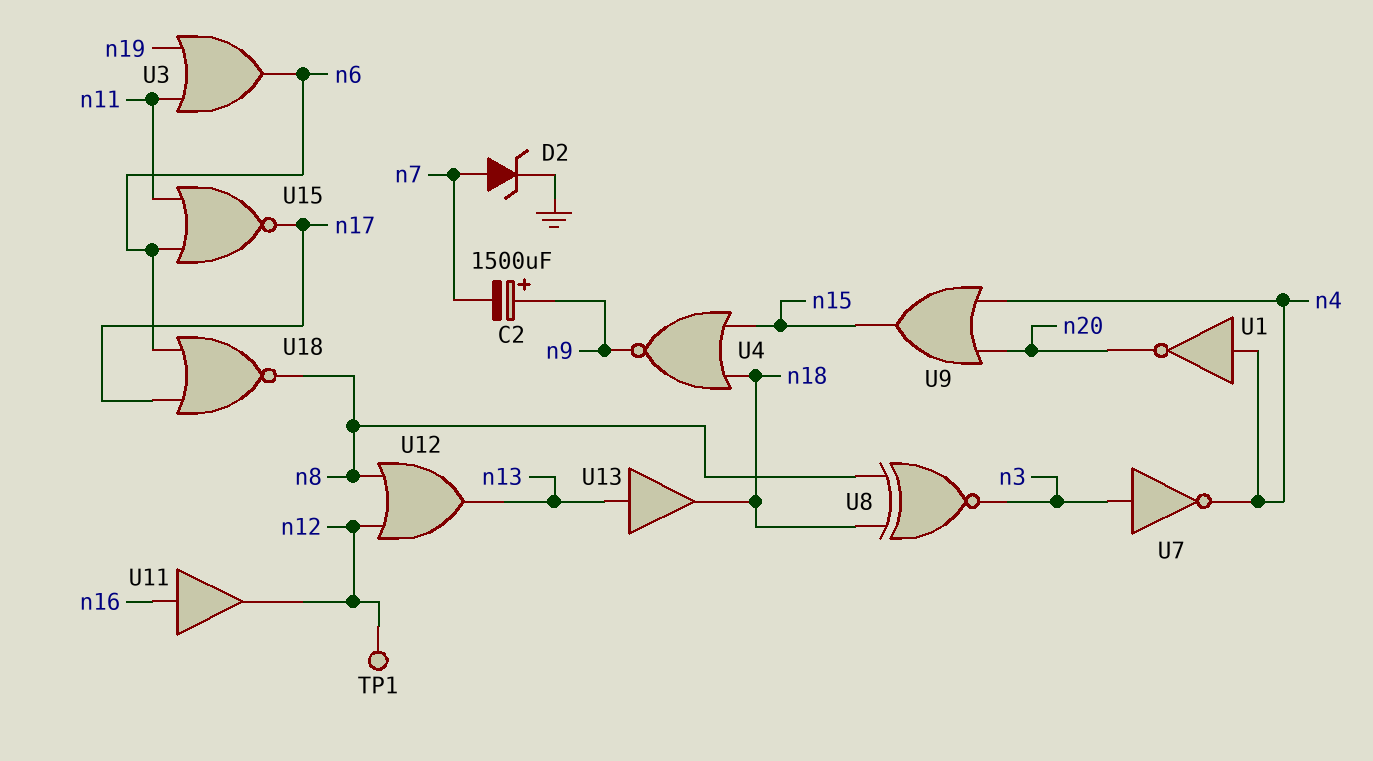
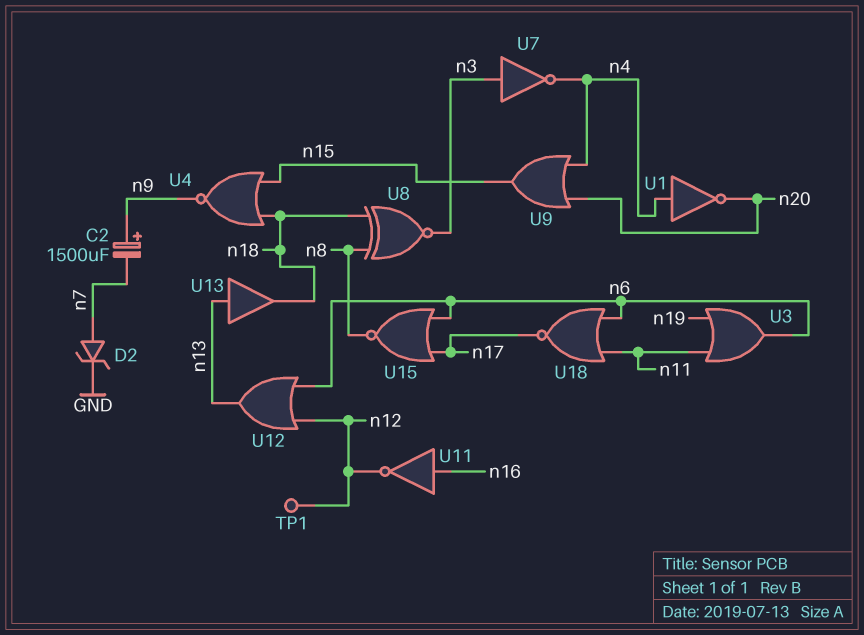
U11: buffer (in n16, out n12) -> NOT (in n16, out n12)
U12: OR (in n8, in n12, out n13) -> OR (in n6, in n12, out n13)
U15: NOR (in n6, in n11, out n17) -> NOR (in n6, in n17, out n8)
U18: NOR (in n6, in n17, out n8) -> NOR (in n6, in n11, out n17)

